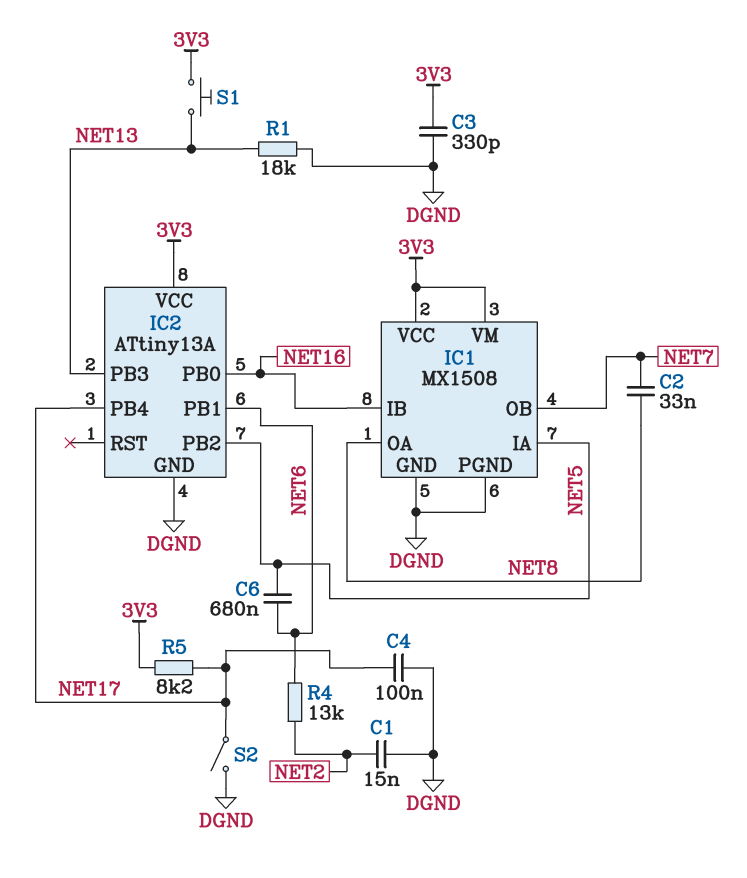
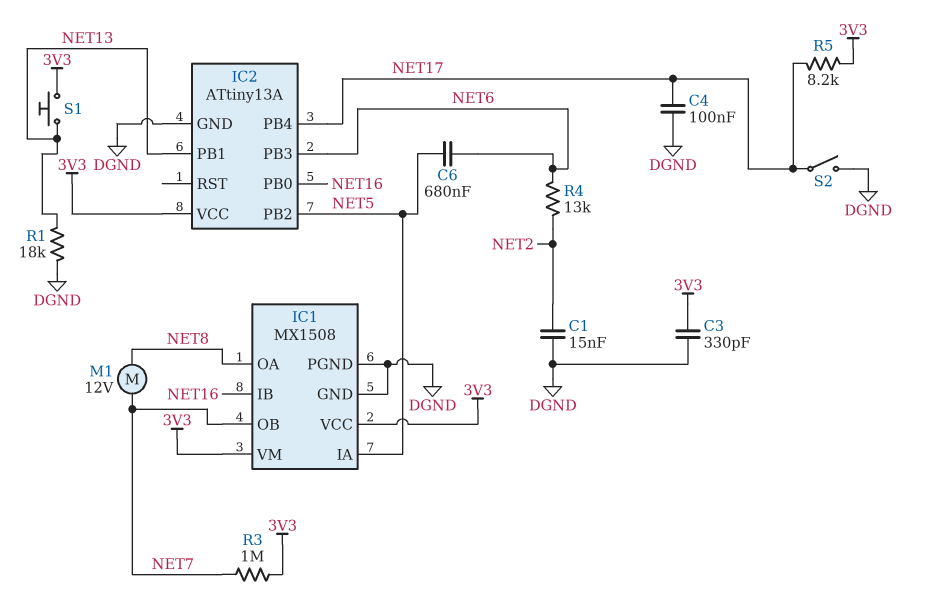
C2: 33nF (NET7, NET8) -> none
IC2 pin PB1: NET6 -> NET13
IC2 pin PB3: NET13 -> NET6
M1: none -> motor 12V (NET7, NET8)
R3: none -> 1M (3V3, NET7)

